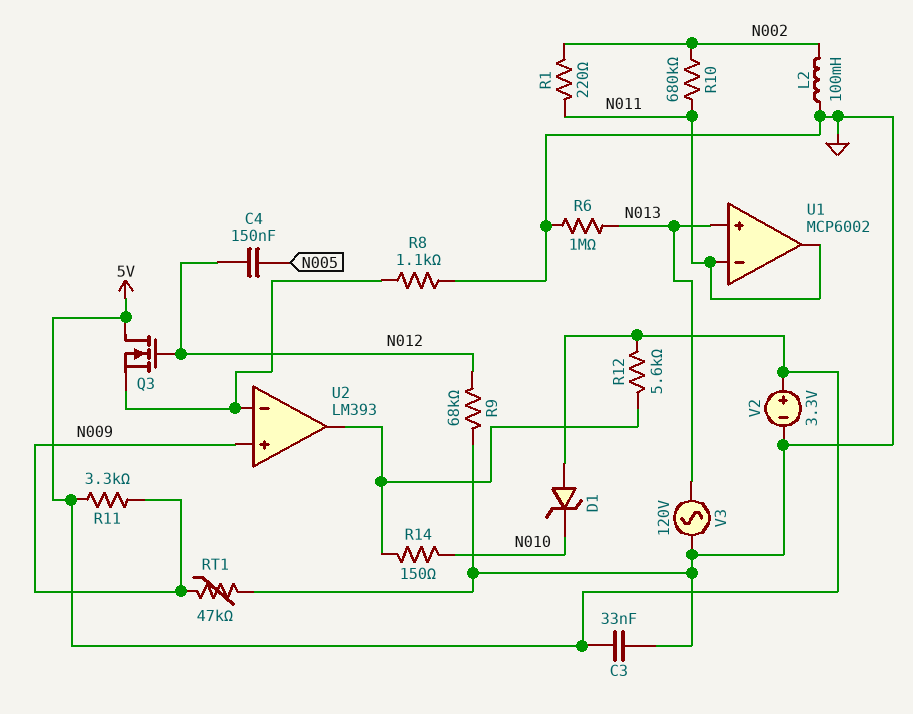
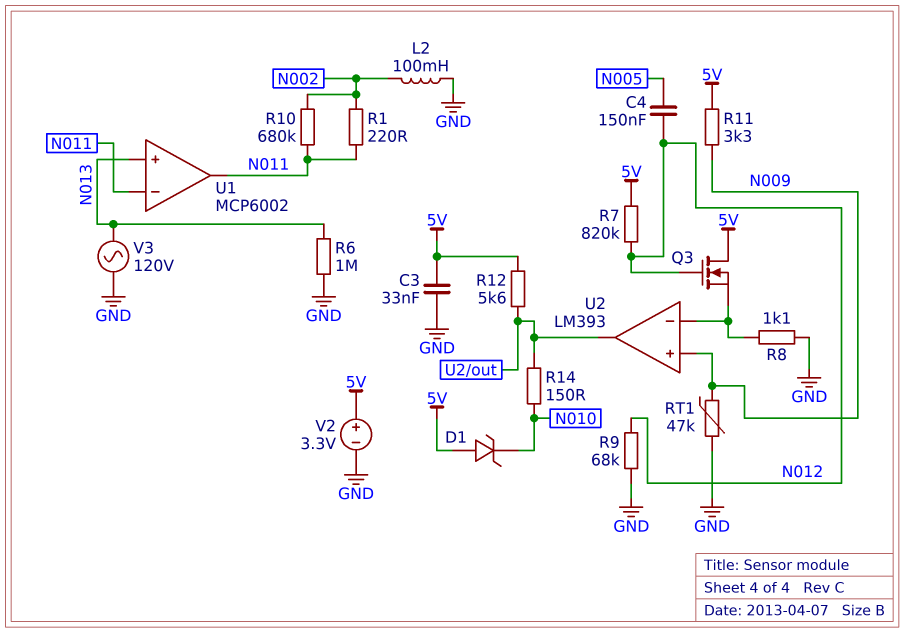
R7: none -> 820k (5V, N012)

